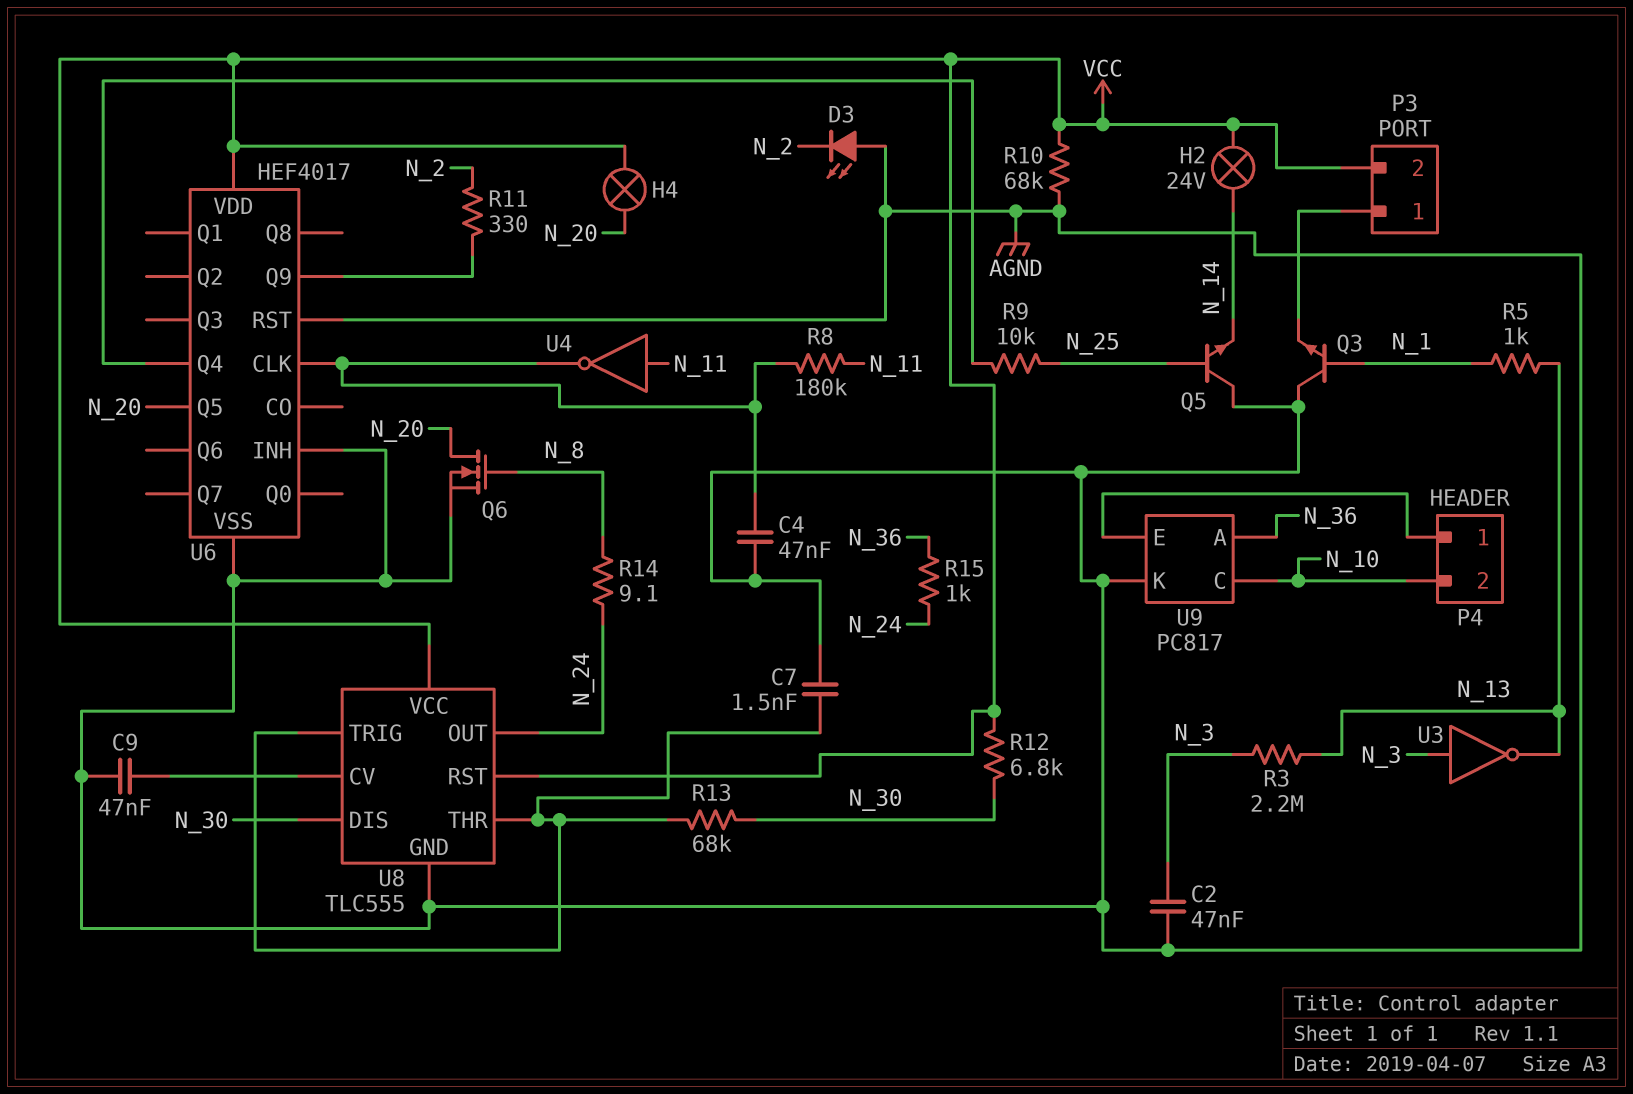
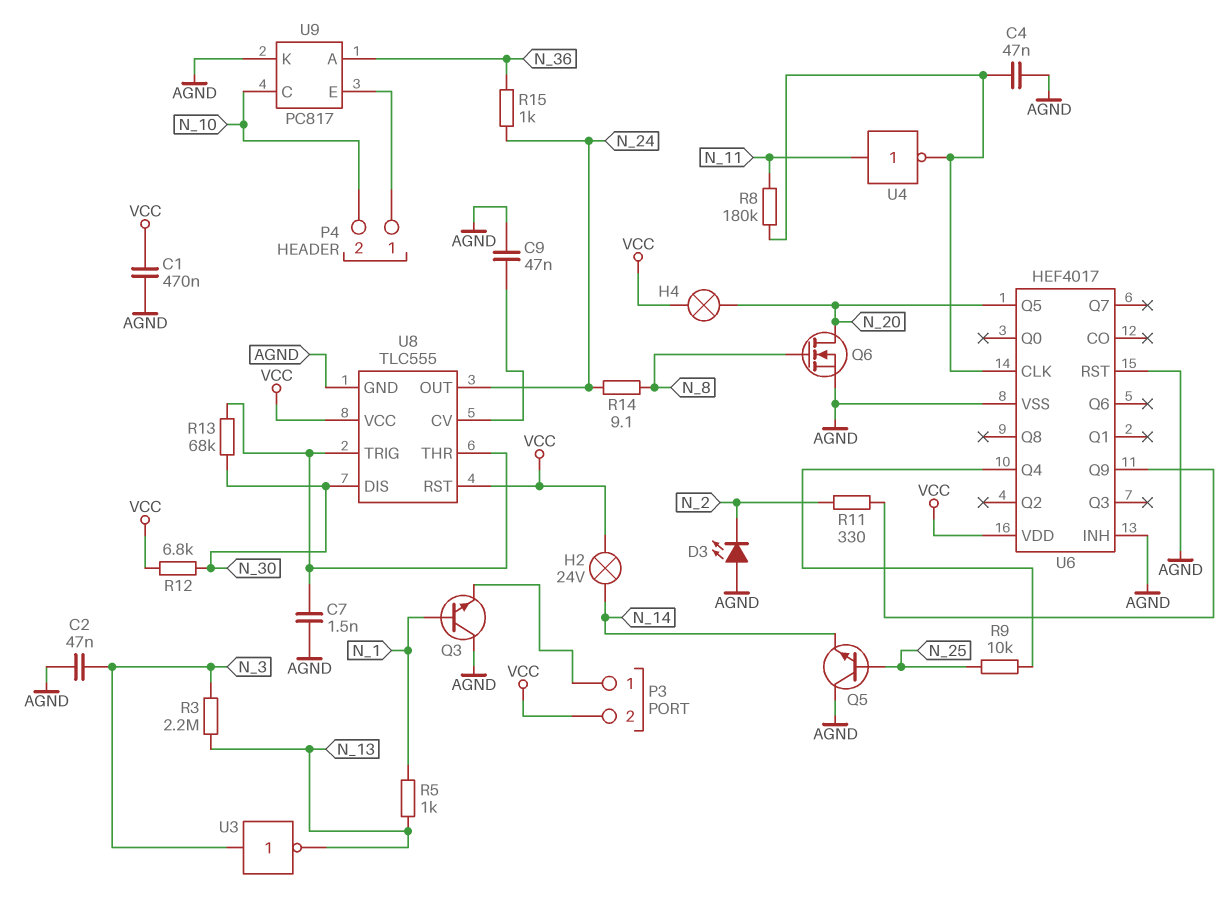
C1: none -> 470nF (AGND, VCC)
R10: 68k (AGND, VCC) -> none

